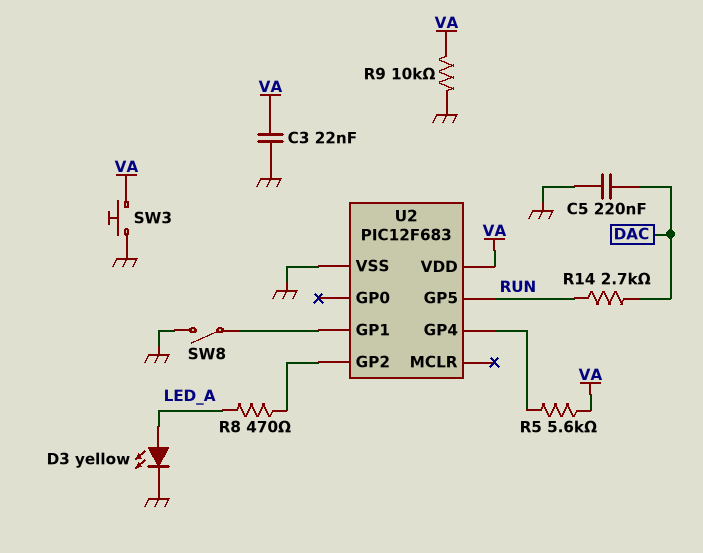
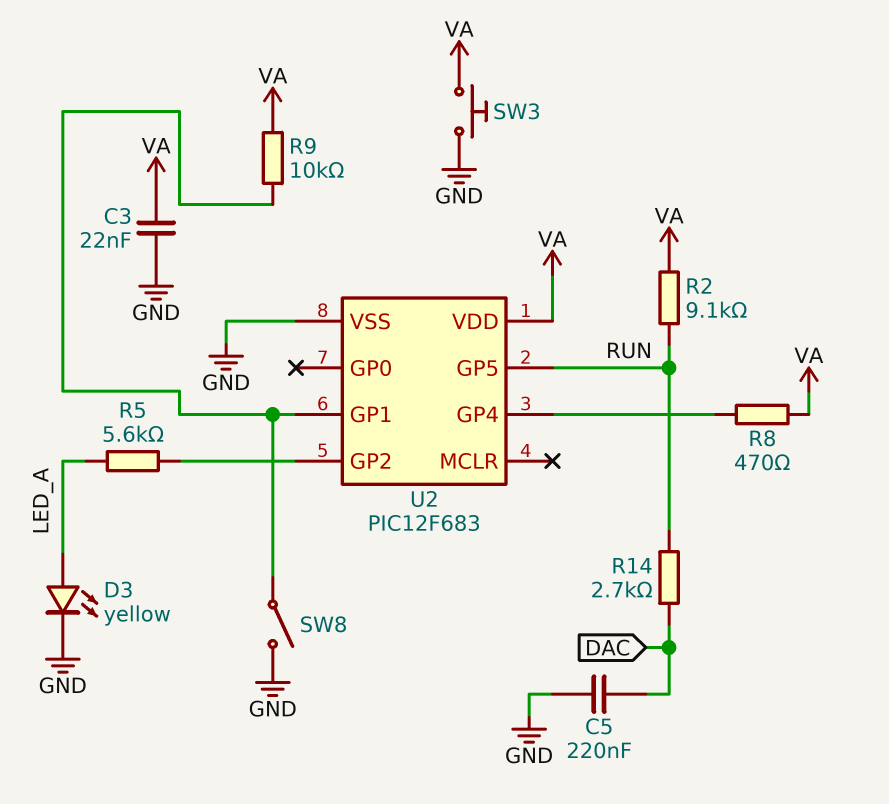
R2: none -> 9.1k (RUN, VA)
R5: 5.6k (U2/GP4, VA) -> 5.6k (LED_A, U2/GP2)
R8: 470 (LED_A, U2/GP2) -> 470 (U2/GP4, VA)
R9: 10k (GND, VA) -> 10k (U2/GP1, VA)

